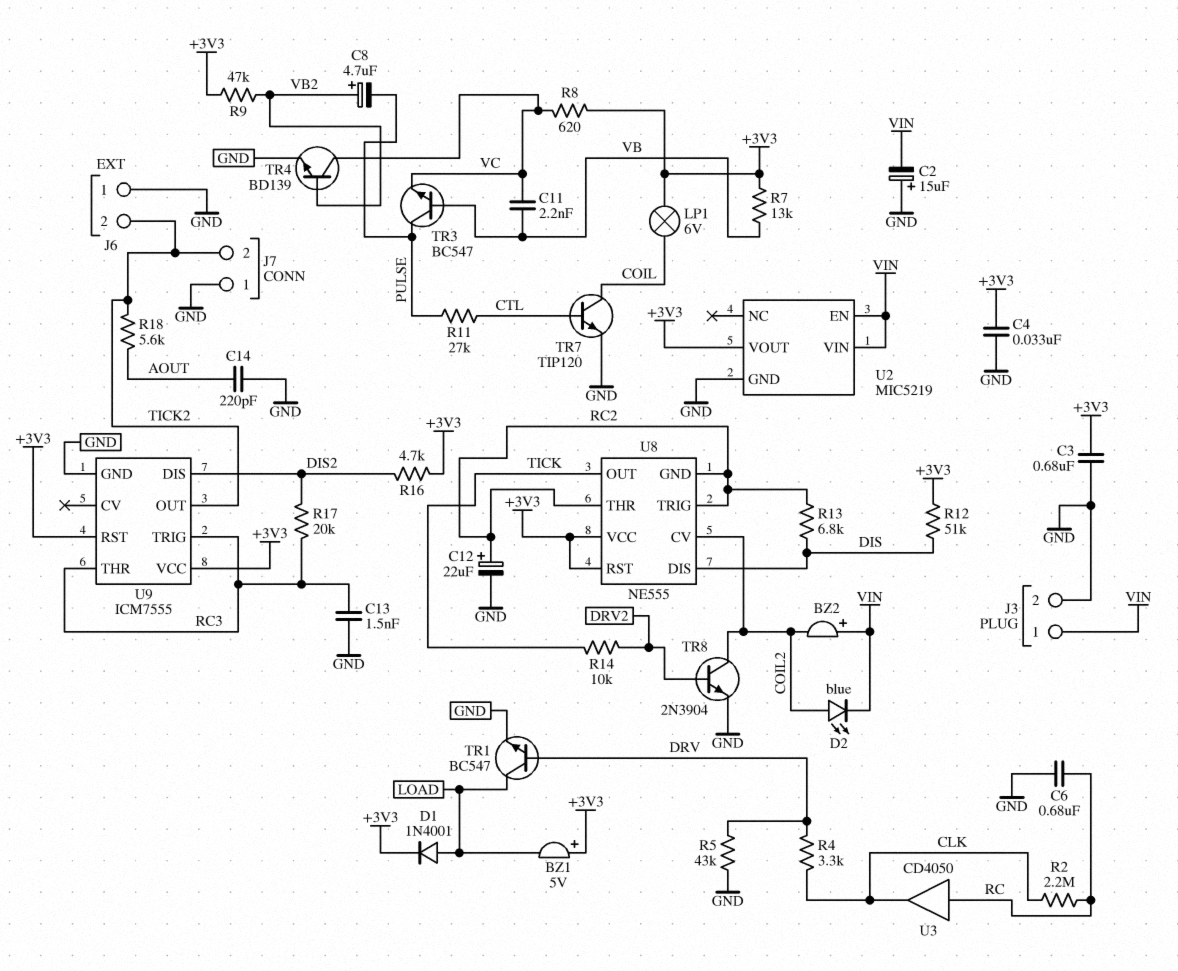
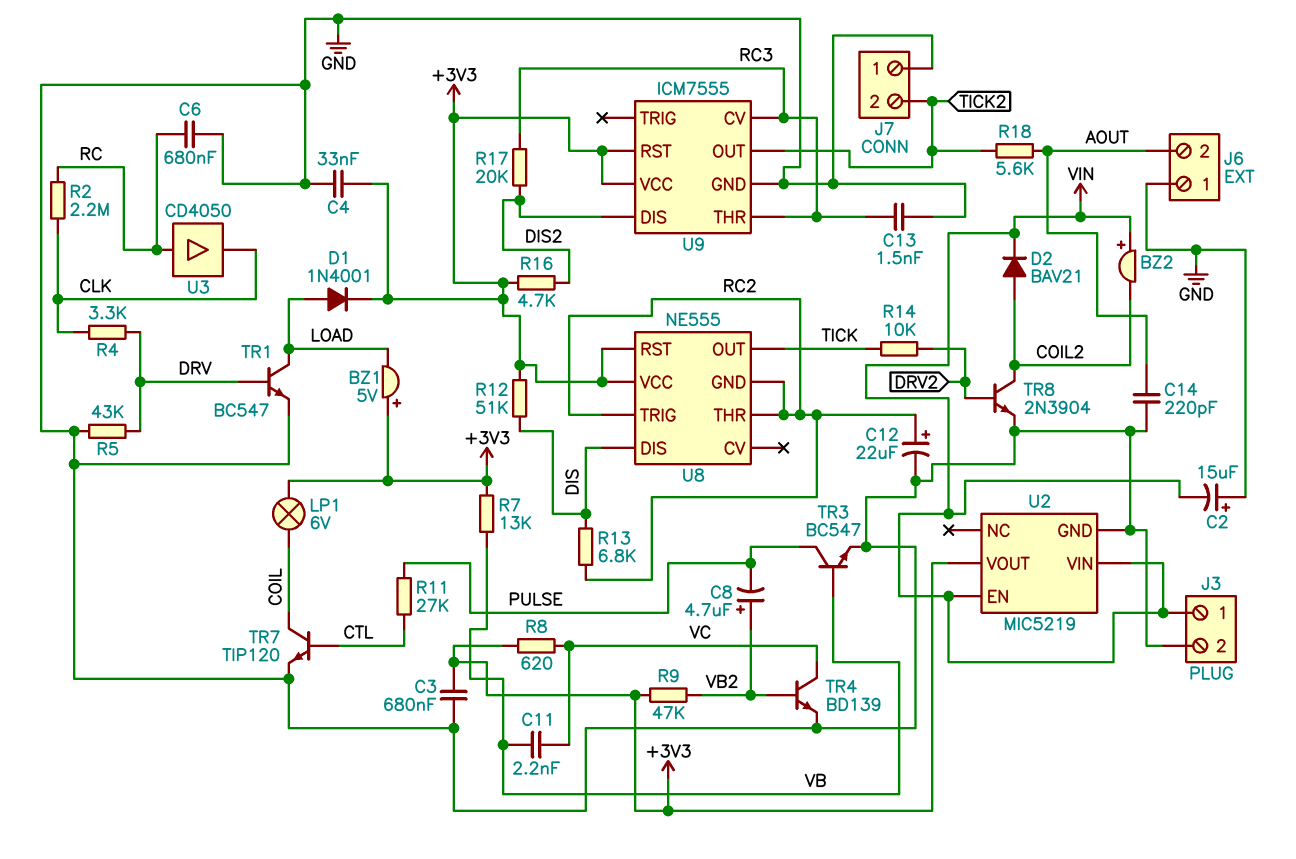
D2: LED blue (A COIL2, K VIN) -> diode BAV21 (A COIL2, K VIN)
J6 pin 2: TICK2 -> AOUT
TR3: NPN BC547 (B VB, C PULSE, E VC) -> NPN BC547 (B VB, C PULSE, E GND)
U8 pin CV: COIL2 -> none
U9 pin CV: none -> RC3
U9 pin TRIG: RC3 -> none

